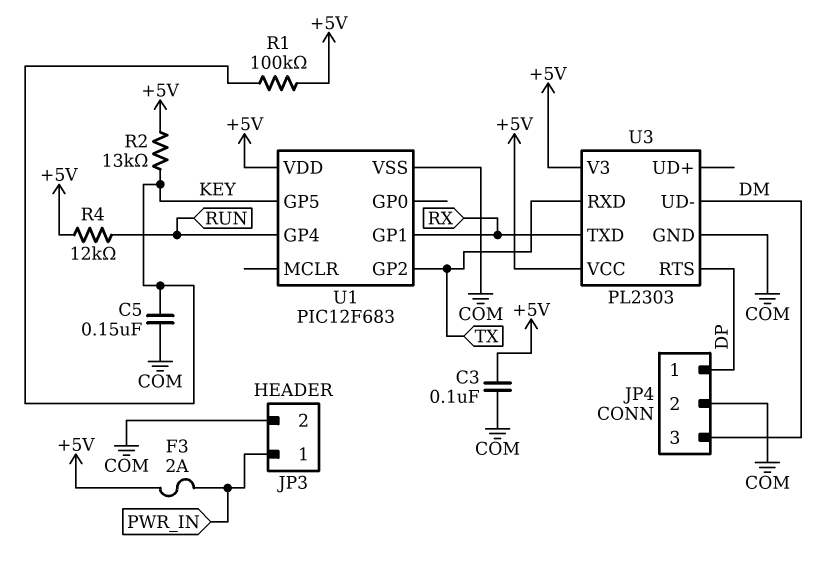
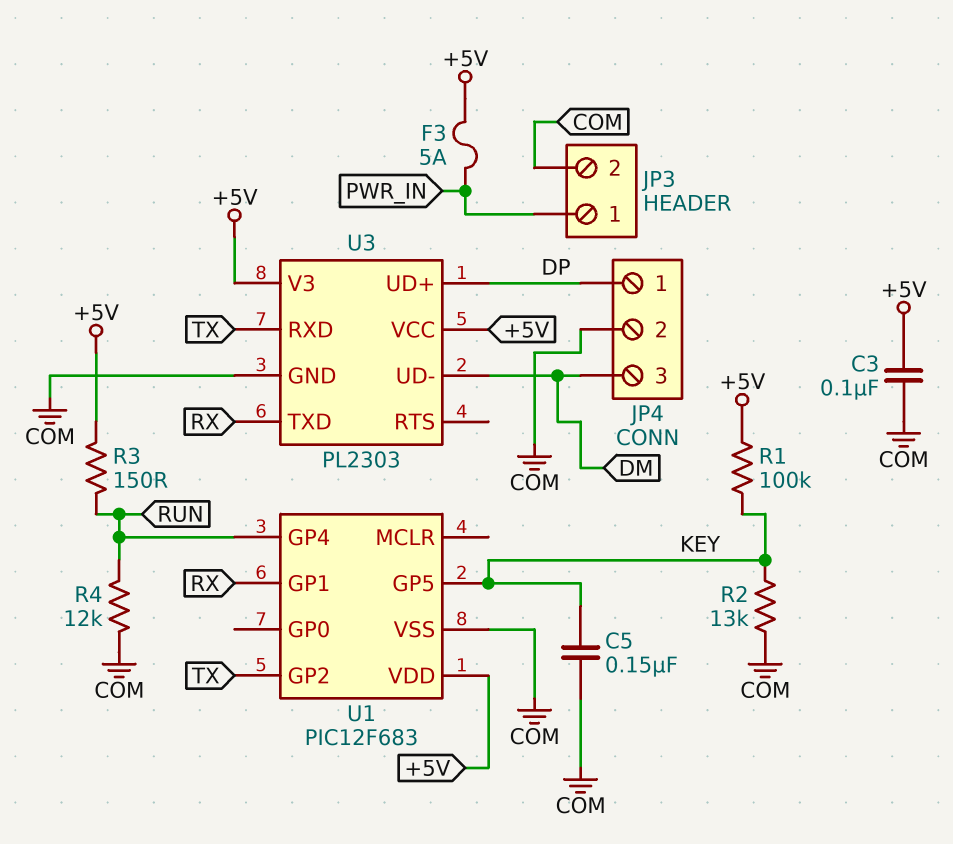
F3: 2A (+5V, PWR_IN) -> 5A (+5V, PWR_IN)
R2: 13k (+5V, KEY) -> 13k (COM, KEY)
R3: none -> 150 (+5V, RUN)
R4: 12k (+5V, RUN) -> 12k (COM, RUN)
U3 pin RTS: DP -> none
U3 pin UD+: none -> DP

